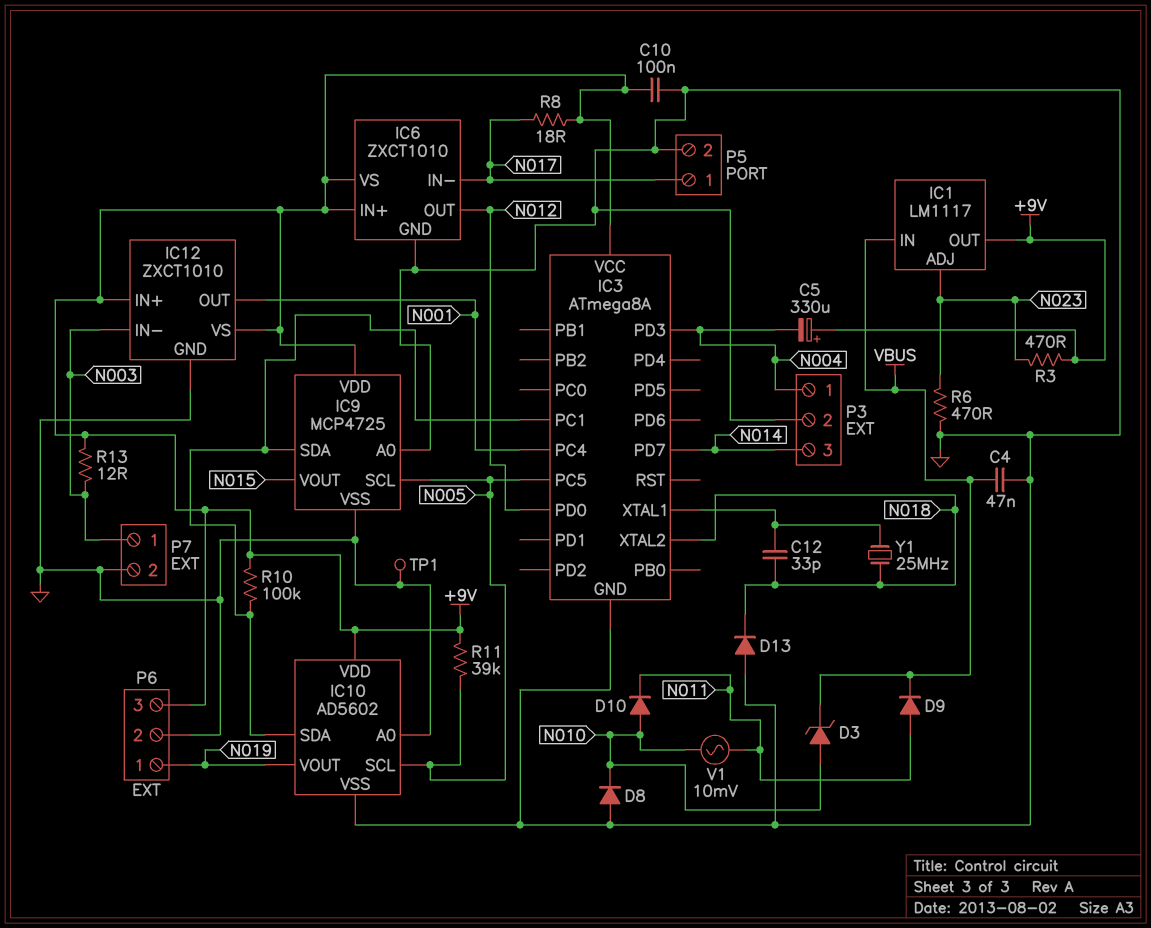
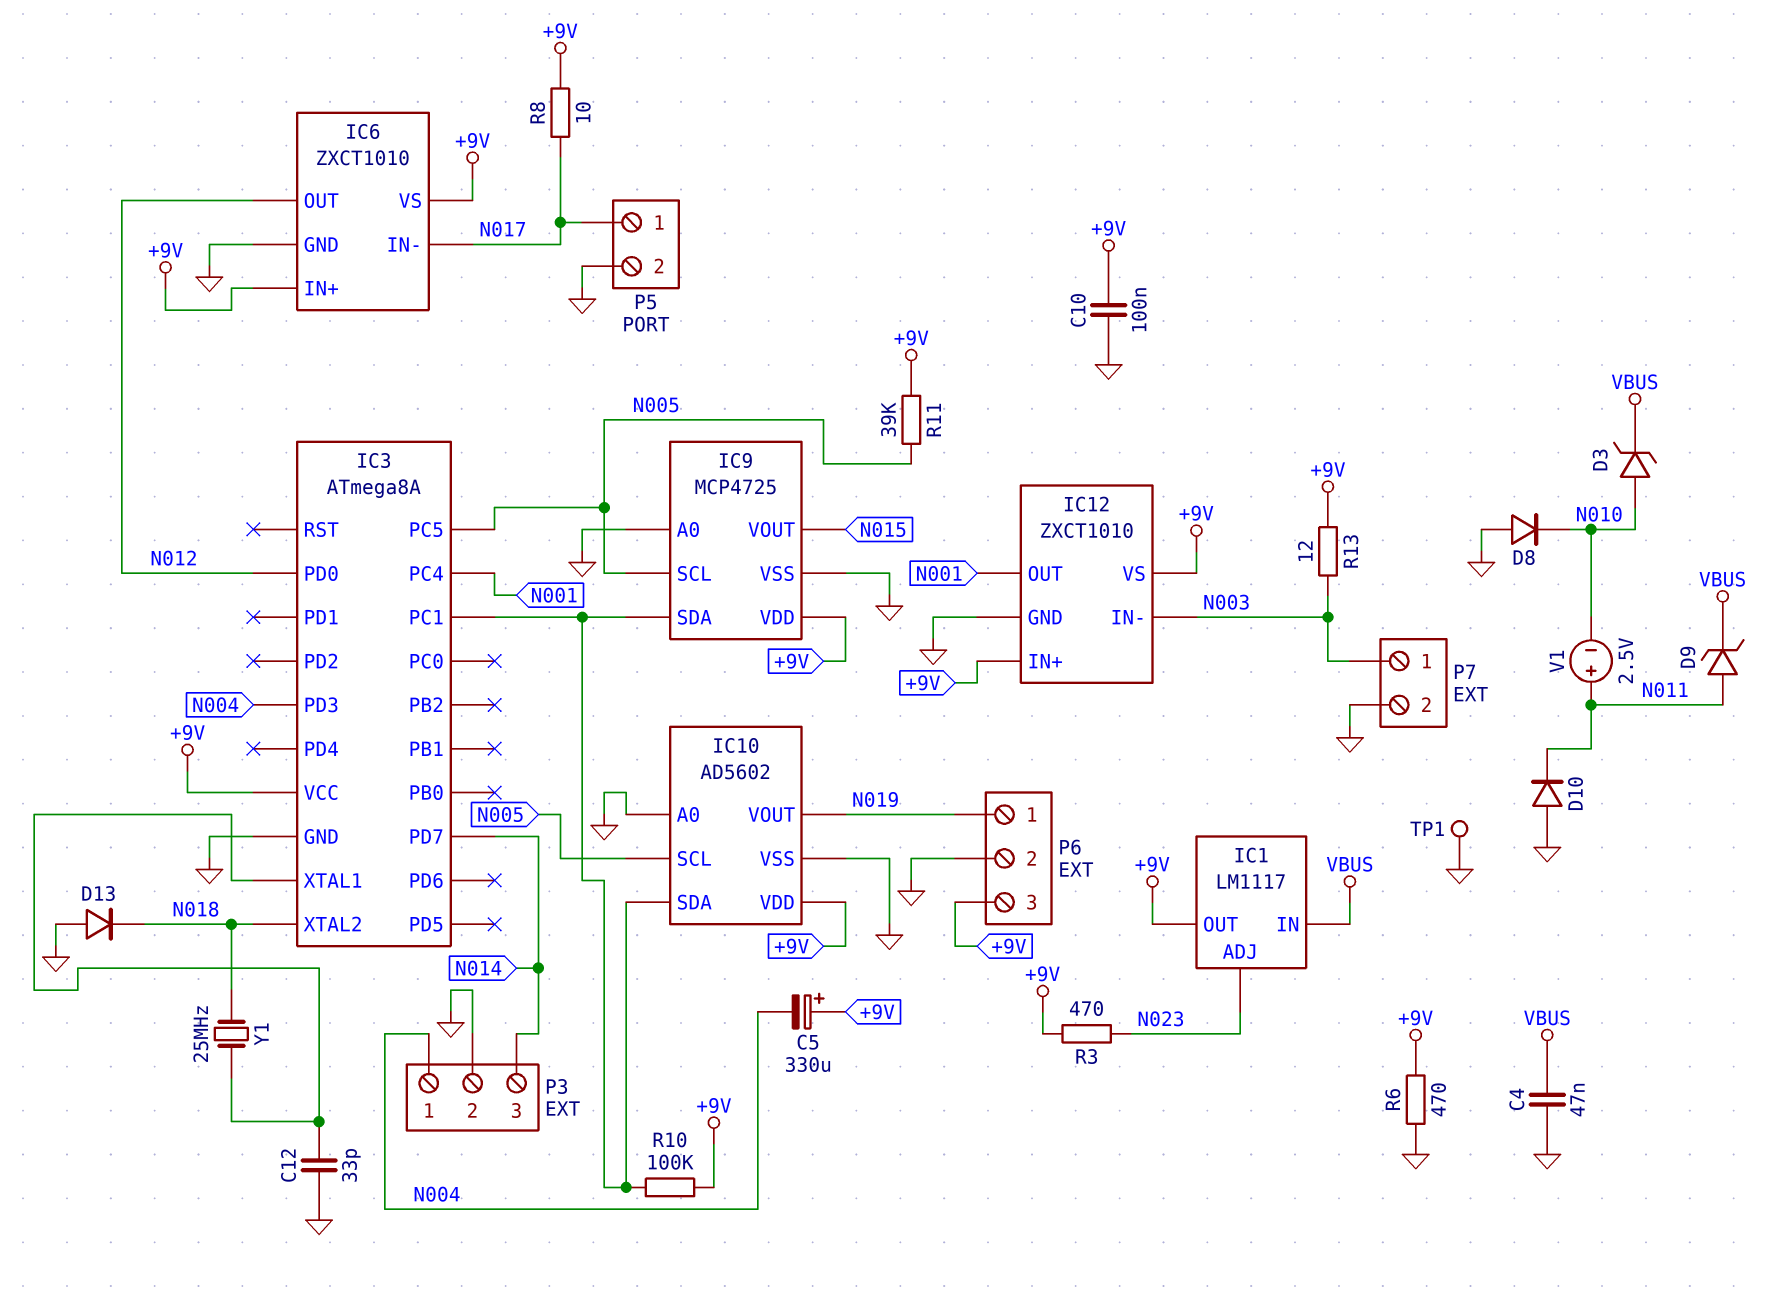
C12: 33pF (IC3/XTAL1, N018) -> 33pF (GND, IC3/XTAL1)
D9: diode (A N011, K VBUS) -> zener (A N011, K VBUS)
D10: diode (A N010, K N011) -> diode (A GND, K N011)
R6: 470 (GND, N023) -> 470 (+9V, GND)
R8: 18 (+9V, N017) -> 10 (+9V, N017)
V1: AC 10mV (N010, N011) -> 2.5V (plus N011, minus N010)

